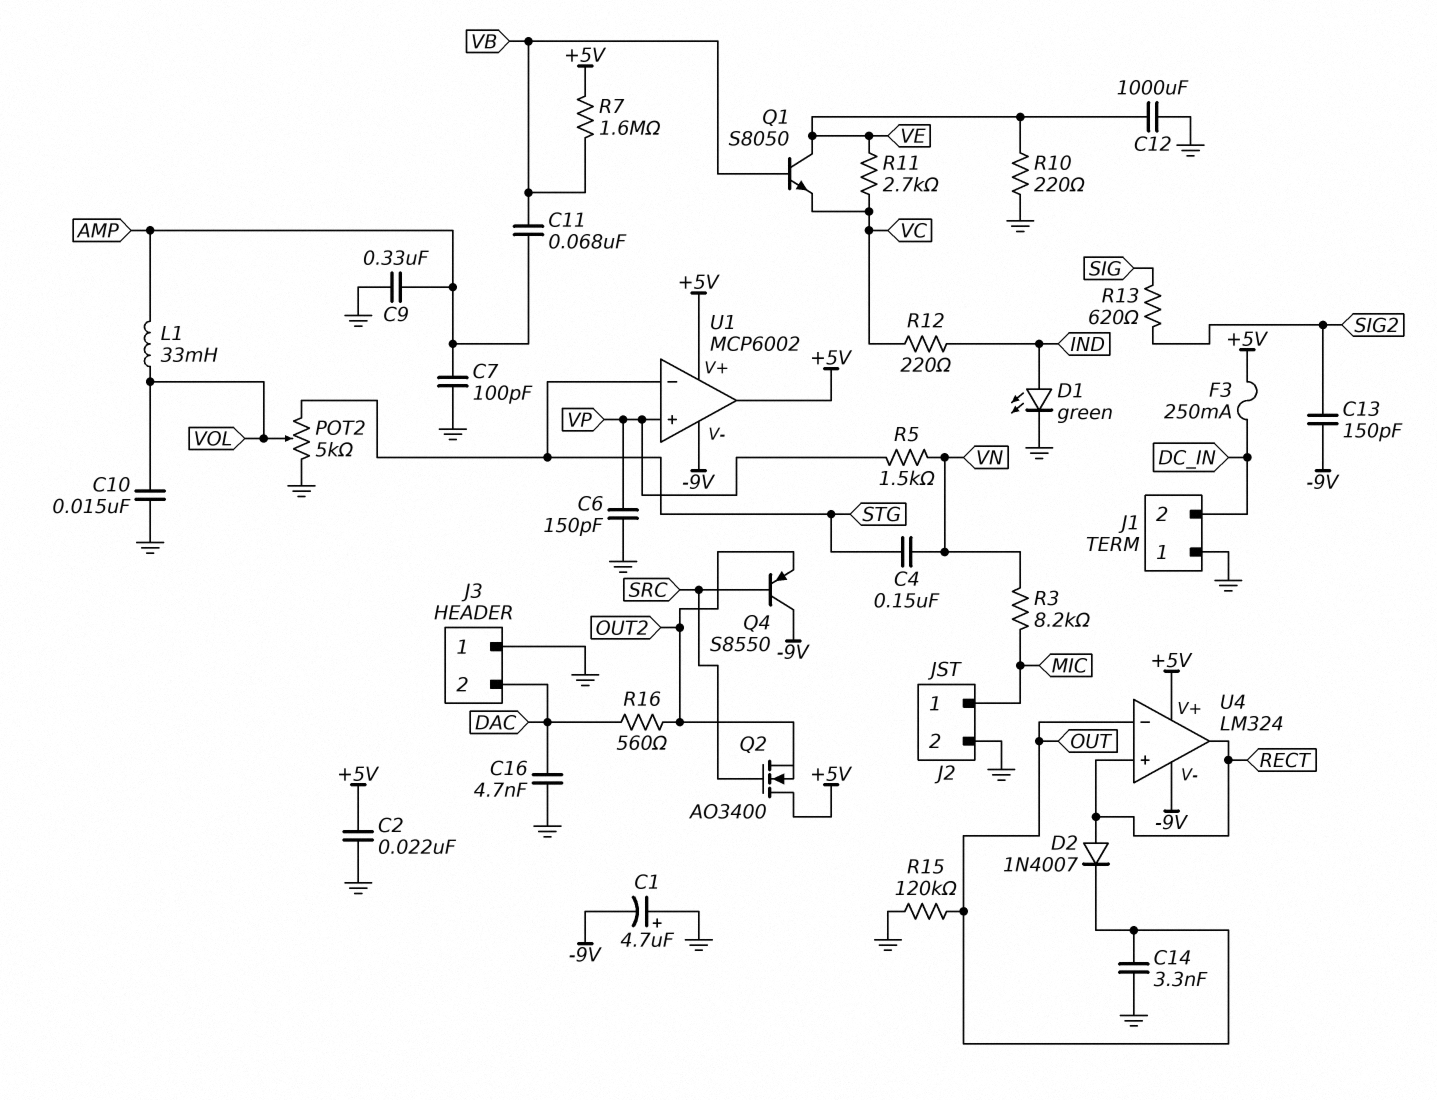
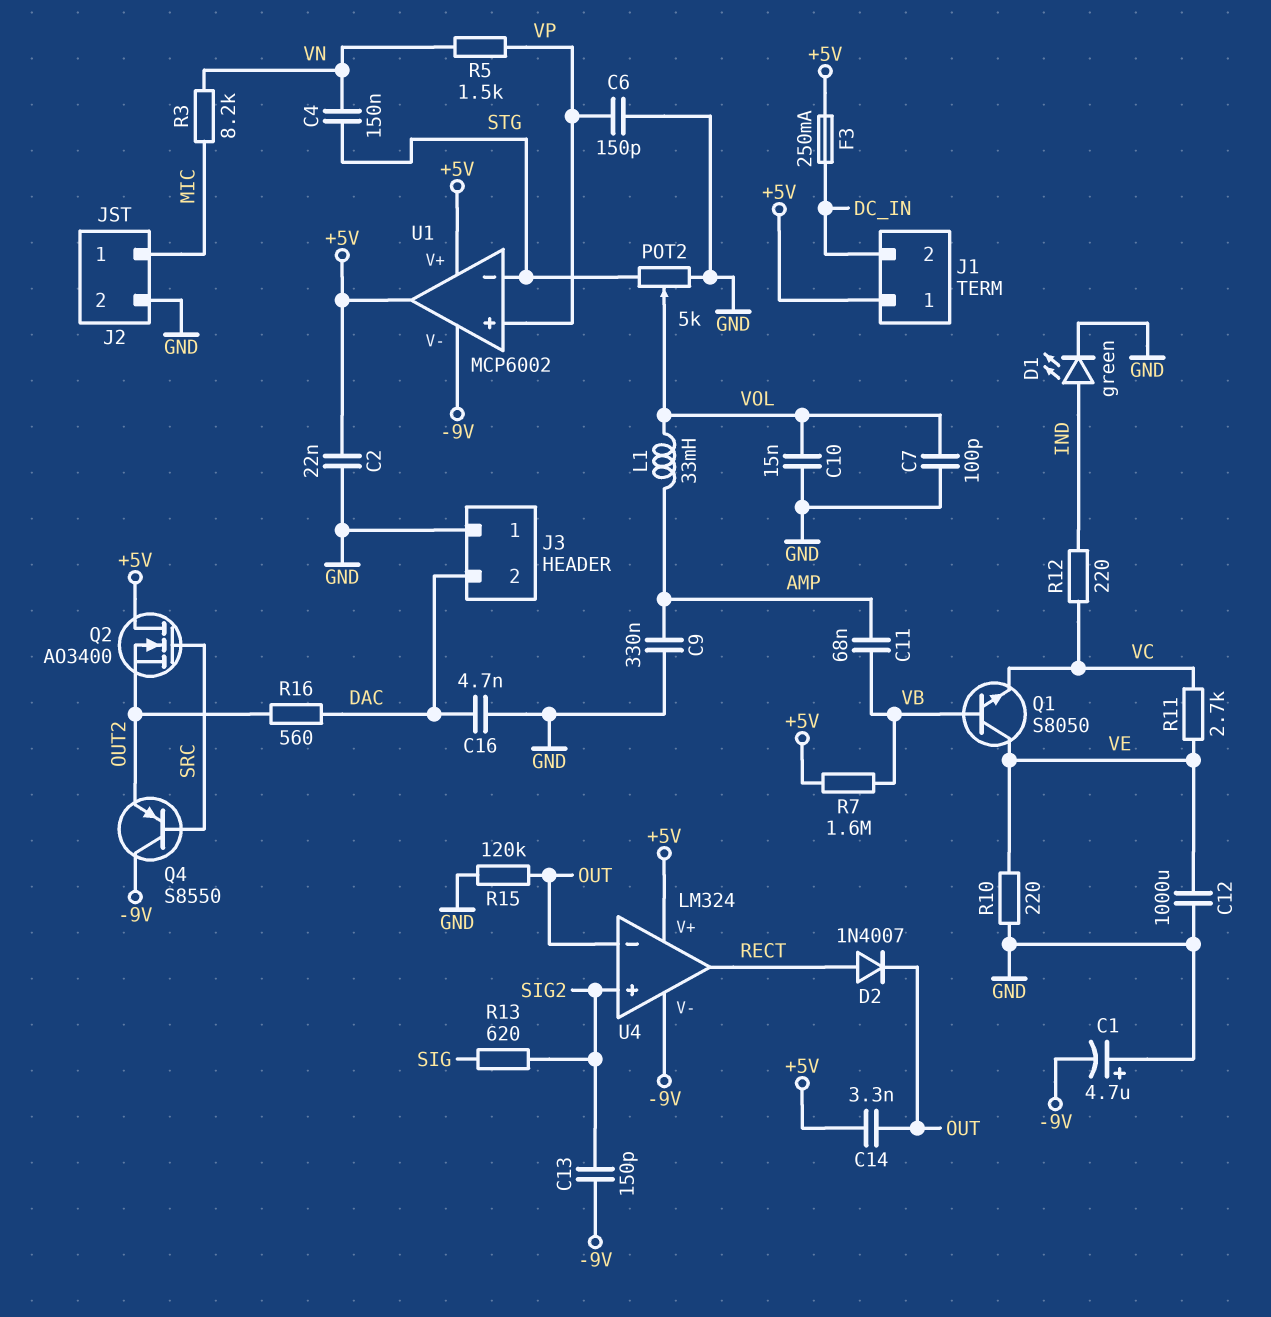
C7: 100pF (AMP, GND) -> 100pF (GND, VOL)
C14: 3.3nF (GND, OUT) -> 3.3nF (+5V, OUT)
J1 pin 1: GND -> +5V
U4 pin in+: RECT -> SIG2

